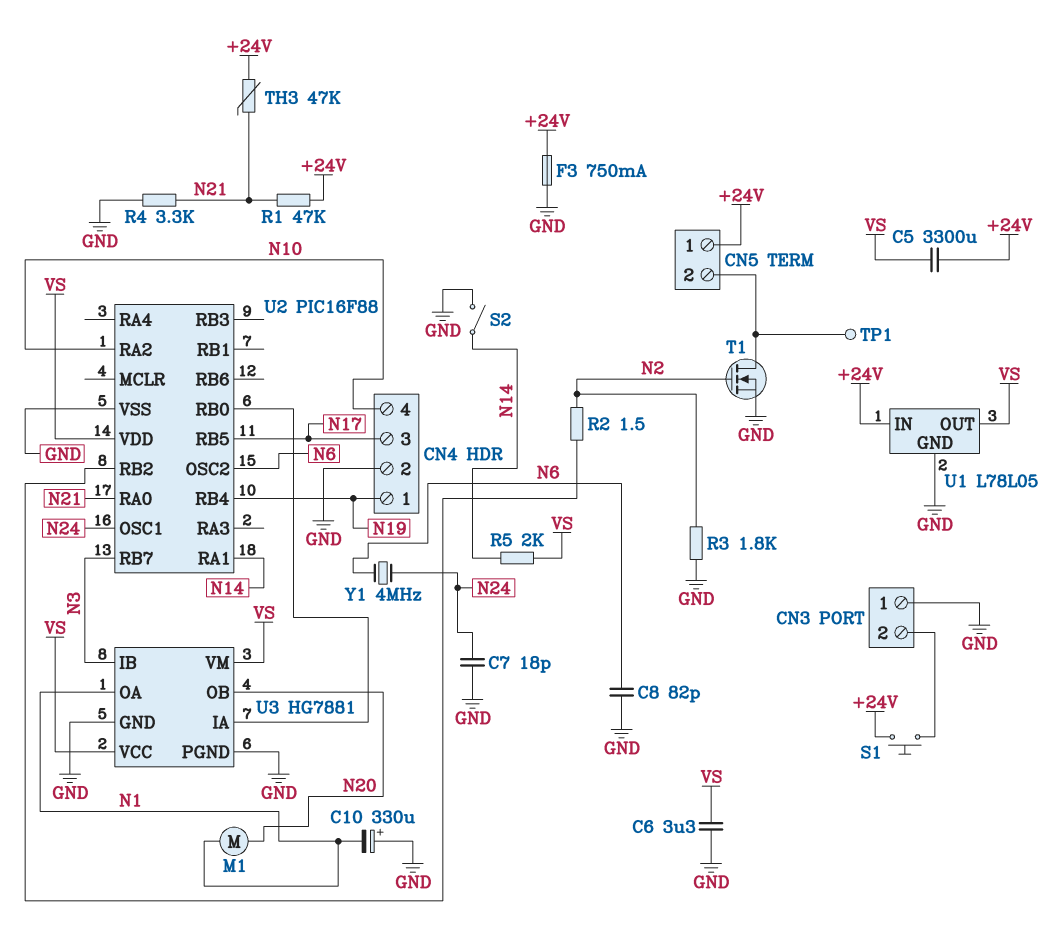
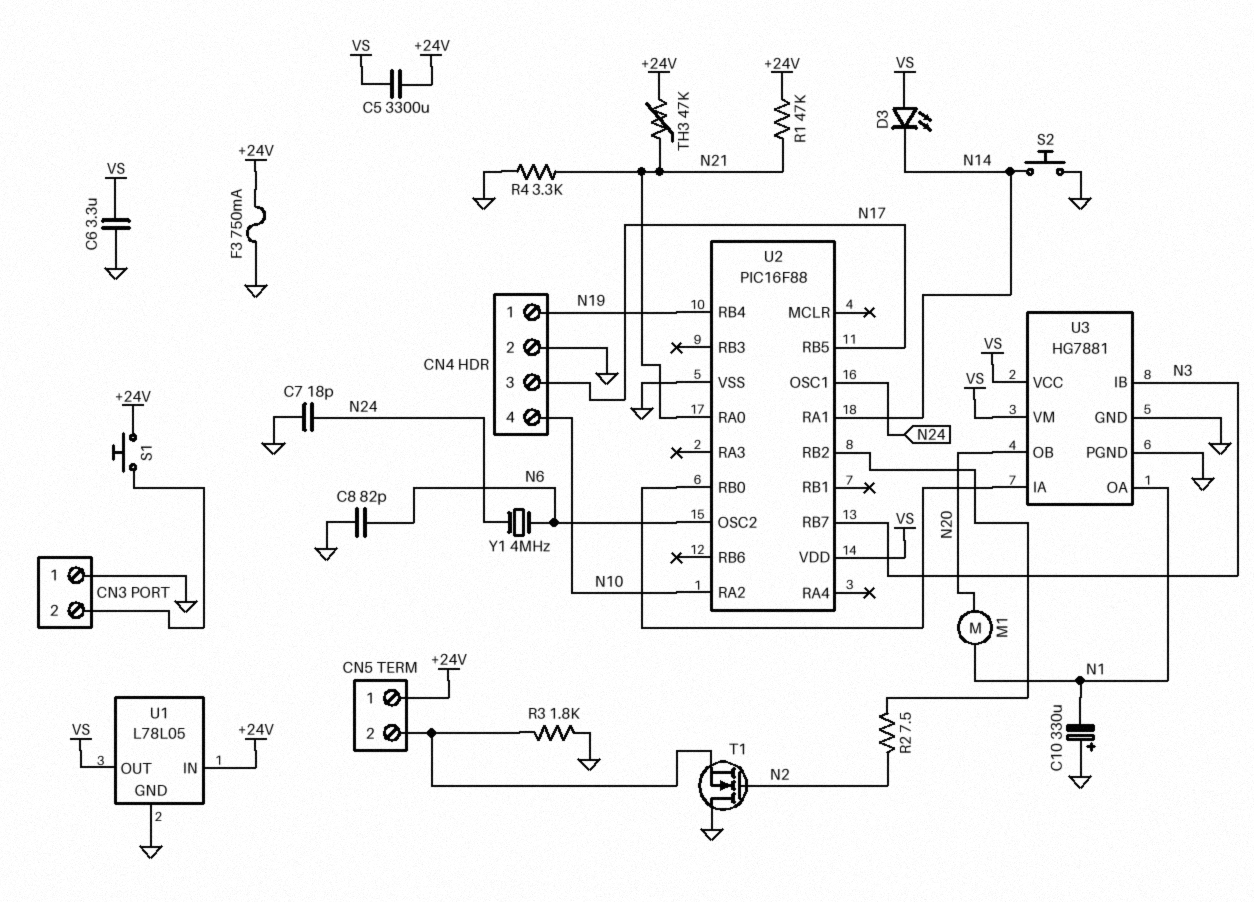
D3: none -> LED (A VS, K N14)
R2: 1.5 (N2, U2/RB2) -> 7.5 (N2, U2/RB2)
R3: 1.8k (GND, N2) -> 1.8k (CN5/2, GND)
R5: 2k (N14, VS) -> none
S2: switch (GND, N14) -> button (GND, N14)
T1: NMOS (G N2, D CN5/2, S GND) -> NMOS (G N2, D GND, S CN5/2)
TP1: test point (CN5/2) -> none

